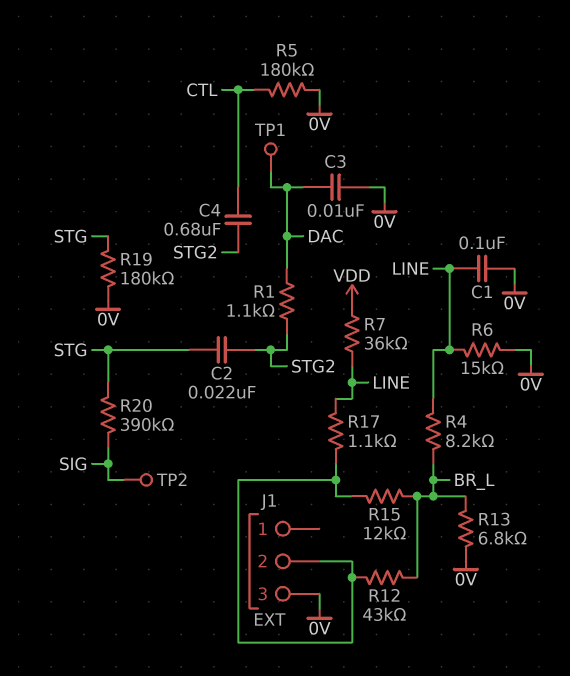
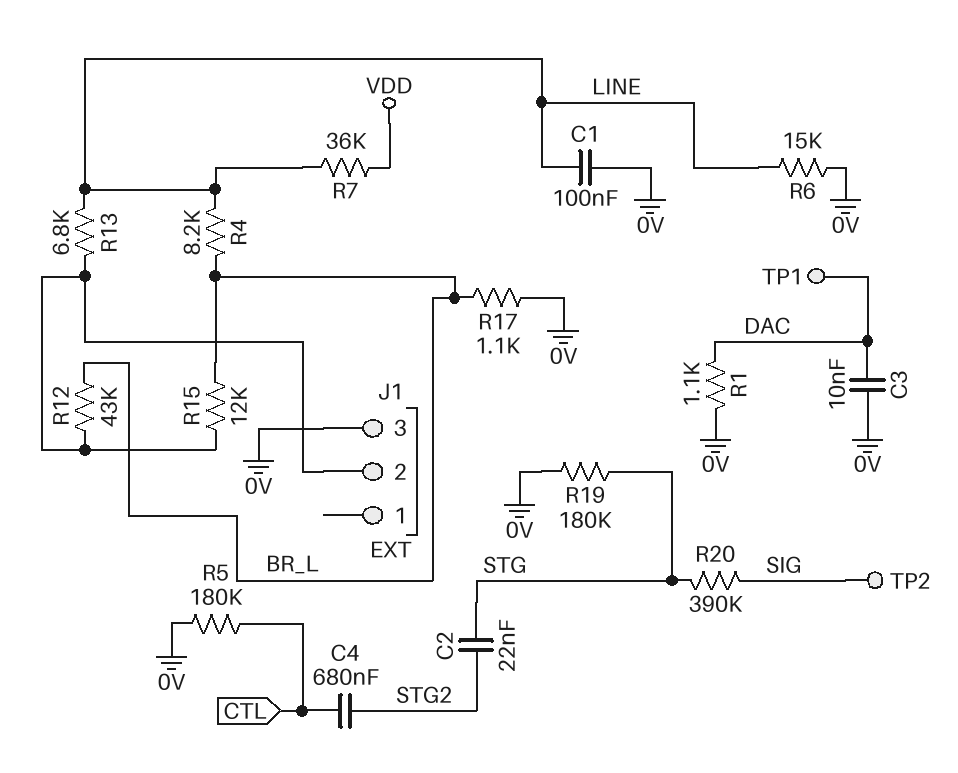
R1: 1.1k (DAC, STG2) -> 1.1k (0V, DAC)
R13: 6.8k (0V, BR_L) -> 6.8k (J1/2, LINE)
R17: 1.1k (J1/2, LINE) -> 1.1k (0V, BR_L)

